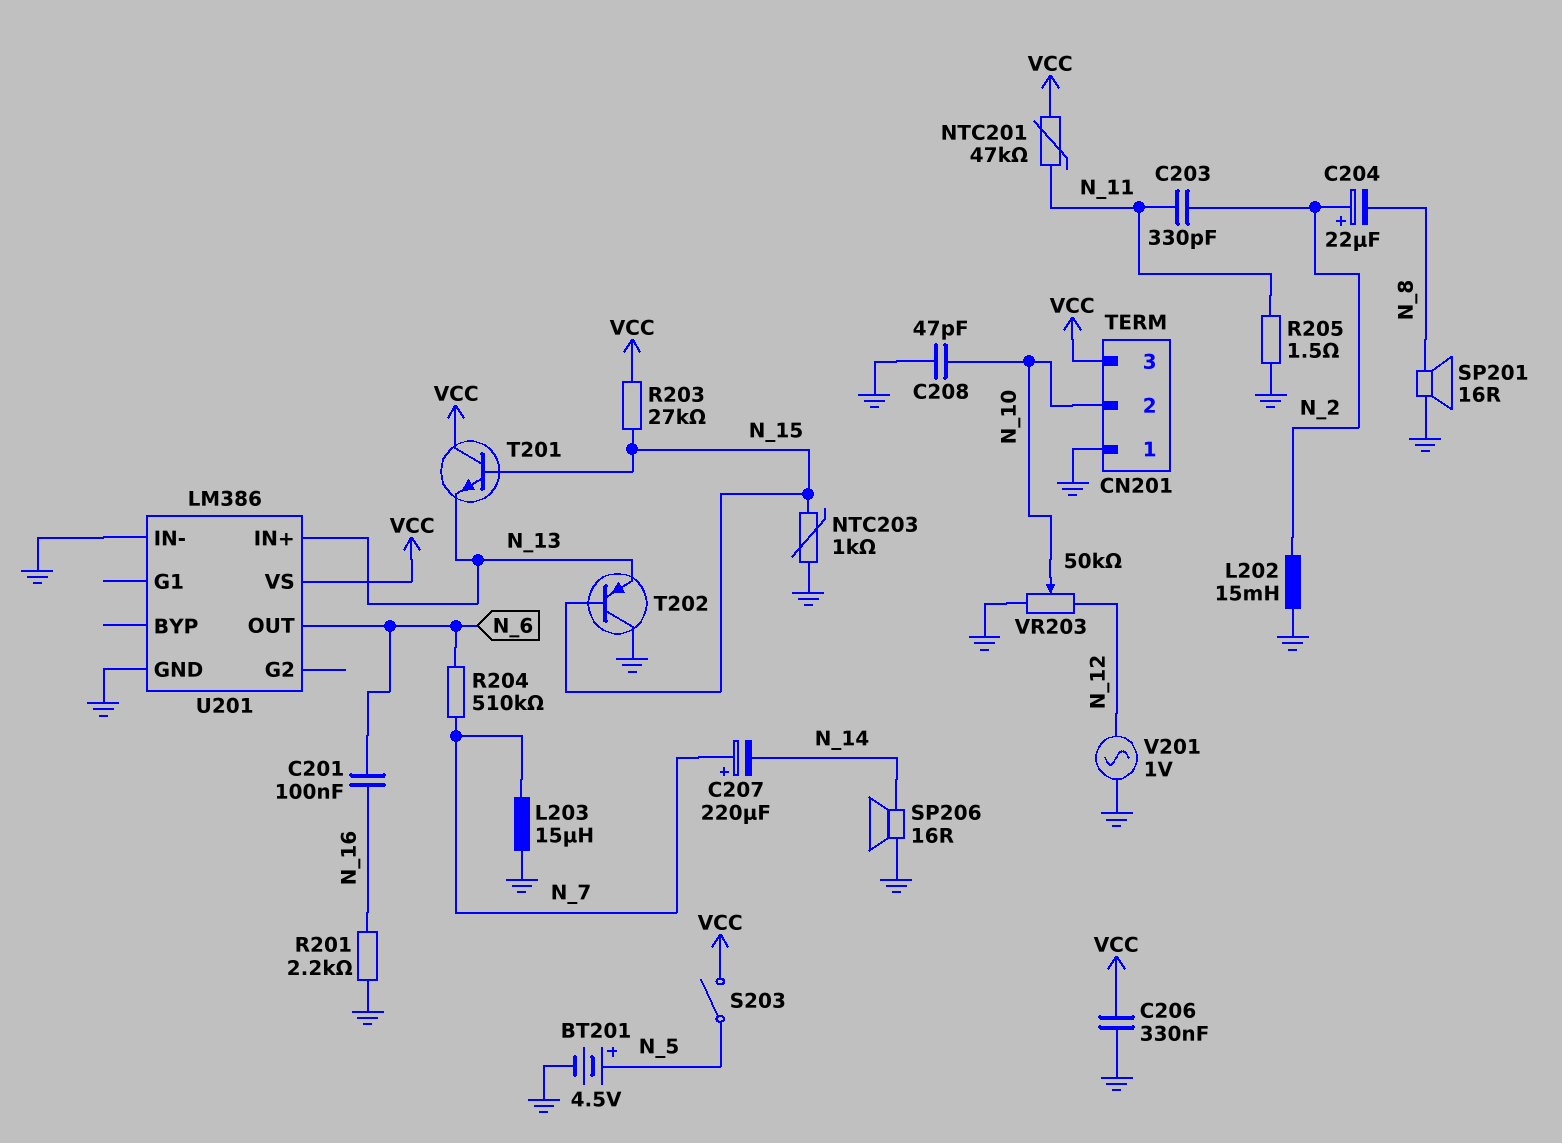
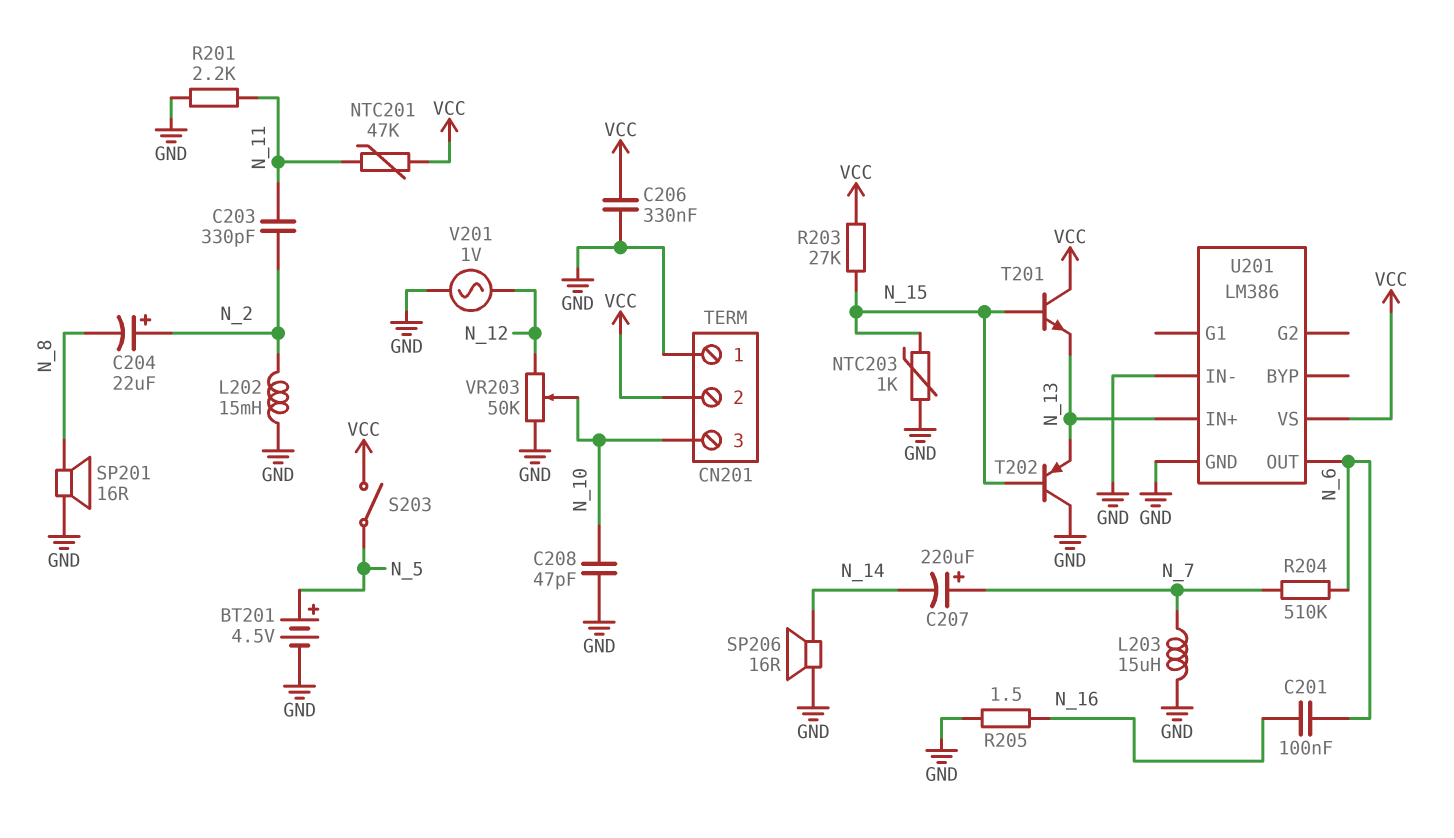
CN201 pin 2: N_10 -> VCC
CN201 pin 3: VCC -> N_10
R201: 2.2k (GND, N_16) -> 2.2k (GND, N_11)
R205: 1.5 (GND, N_11) -> 1.5 (GND, N_16)

